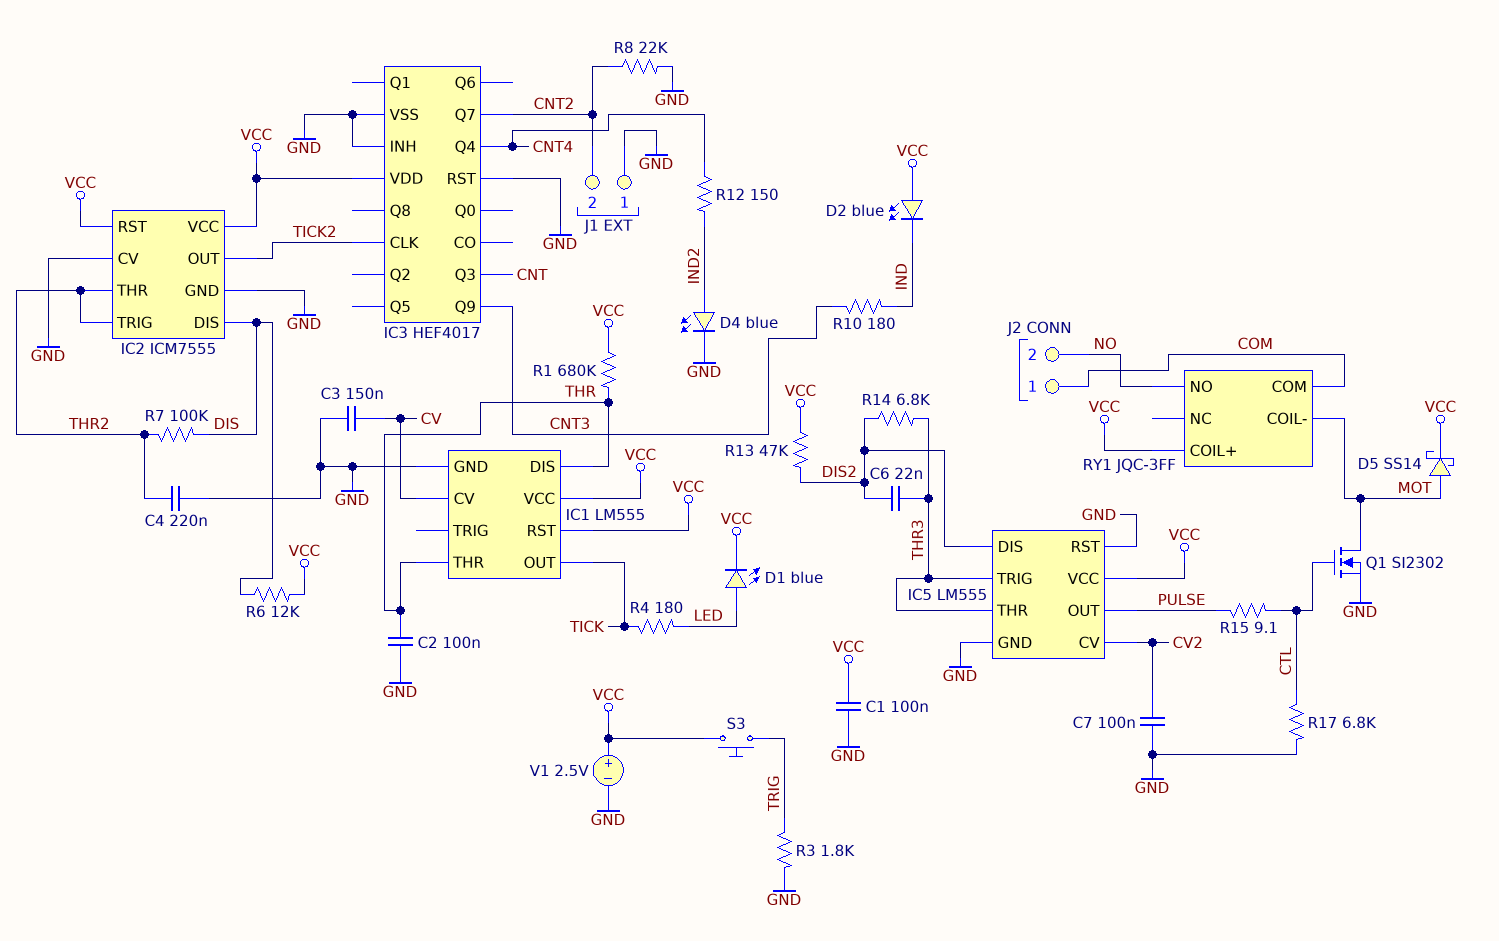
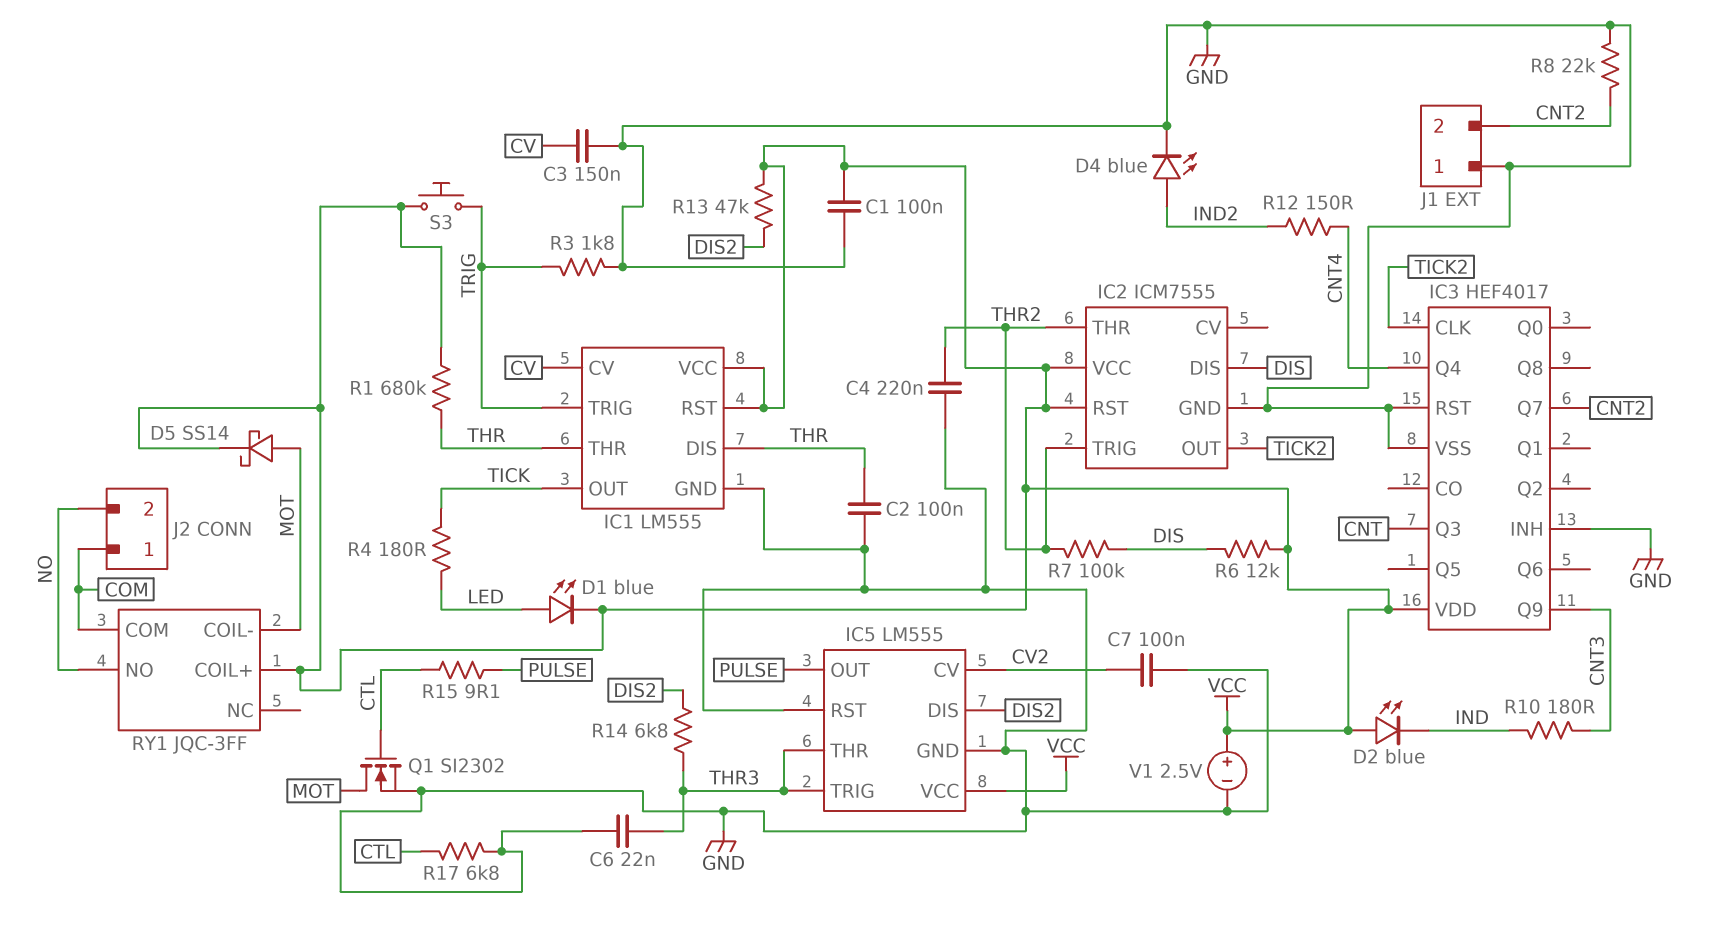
C6: 22nF (DIS2, THR3) -> 22nF (GND, THR3)
IC1 pin TRIG: none -> TRIG
IC2 pin CV: GND -> none

